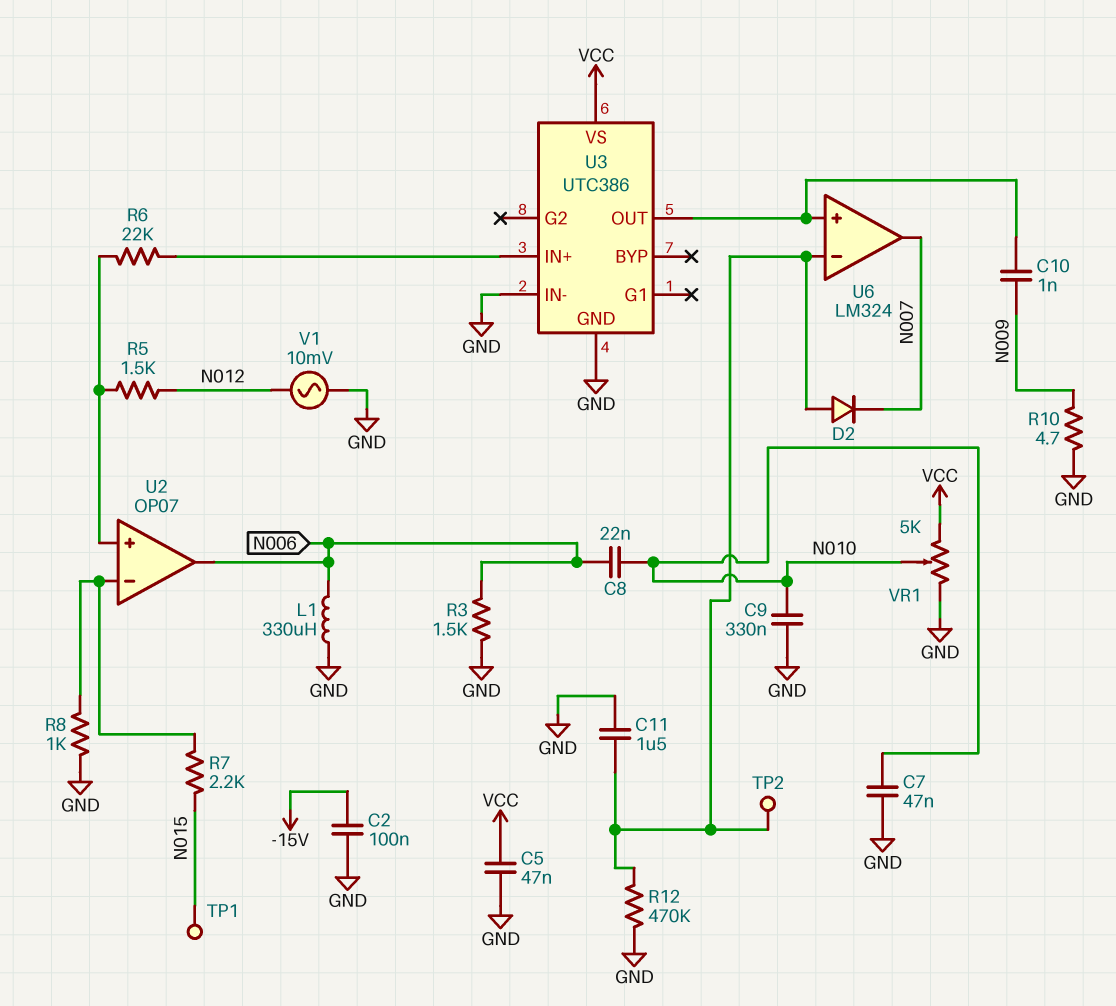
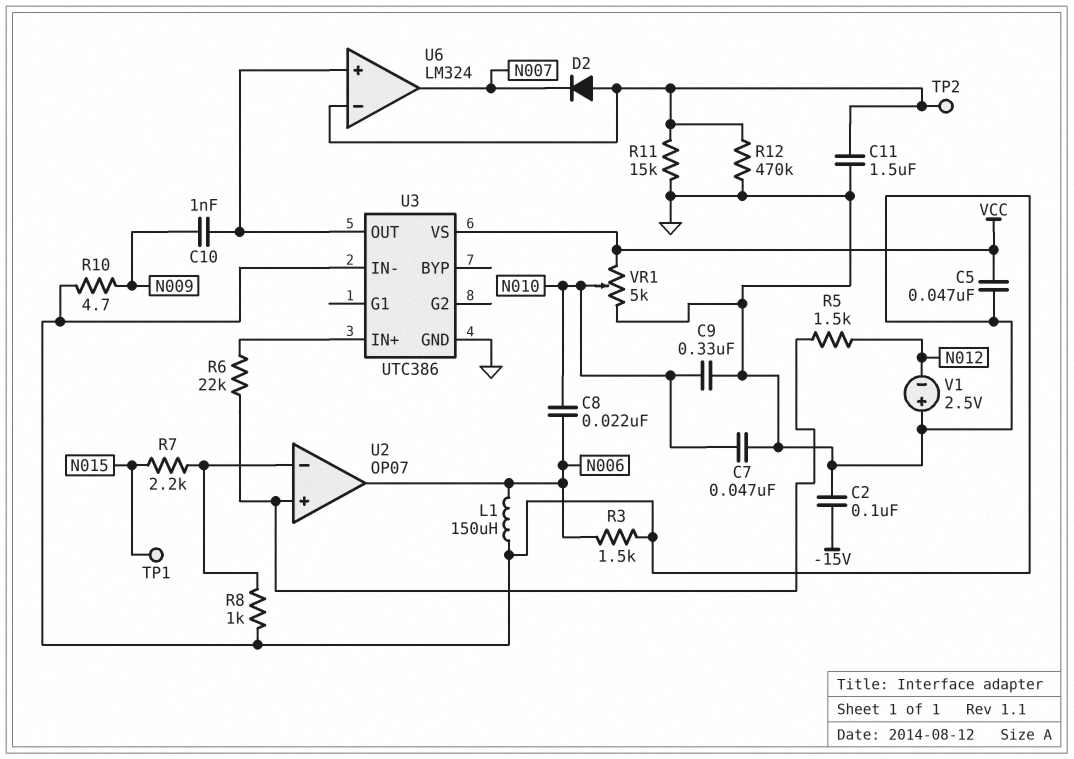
L1: 330uH (GND, N006) -> 150uH (GND, N006)
R11: none -> 15k (GND, U6/in-)
V1: AC 10mV (GND, N012) -> 2.5V (plus GND, minus N012)

